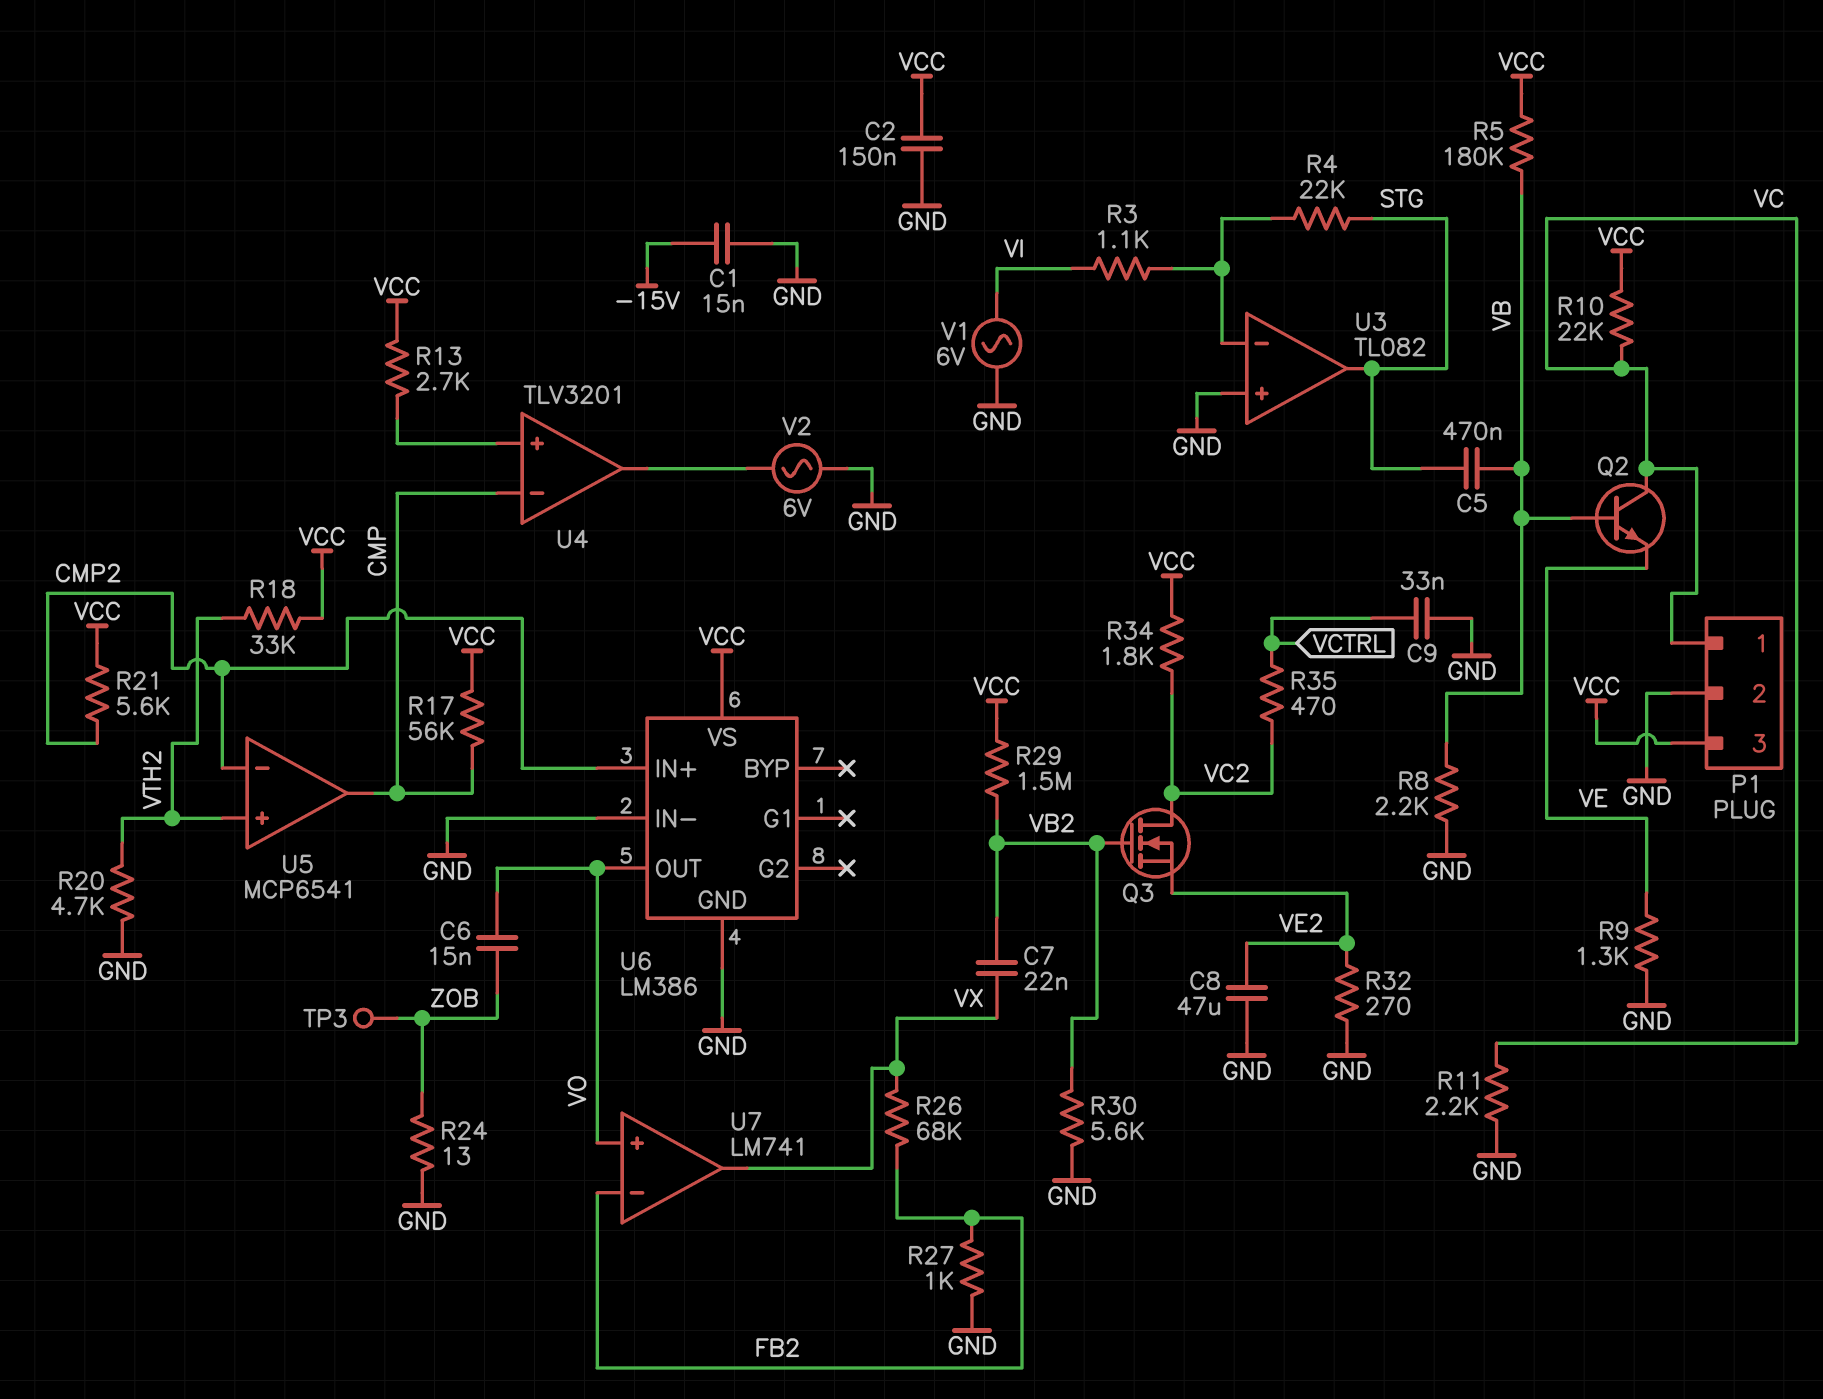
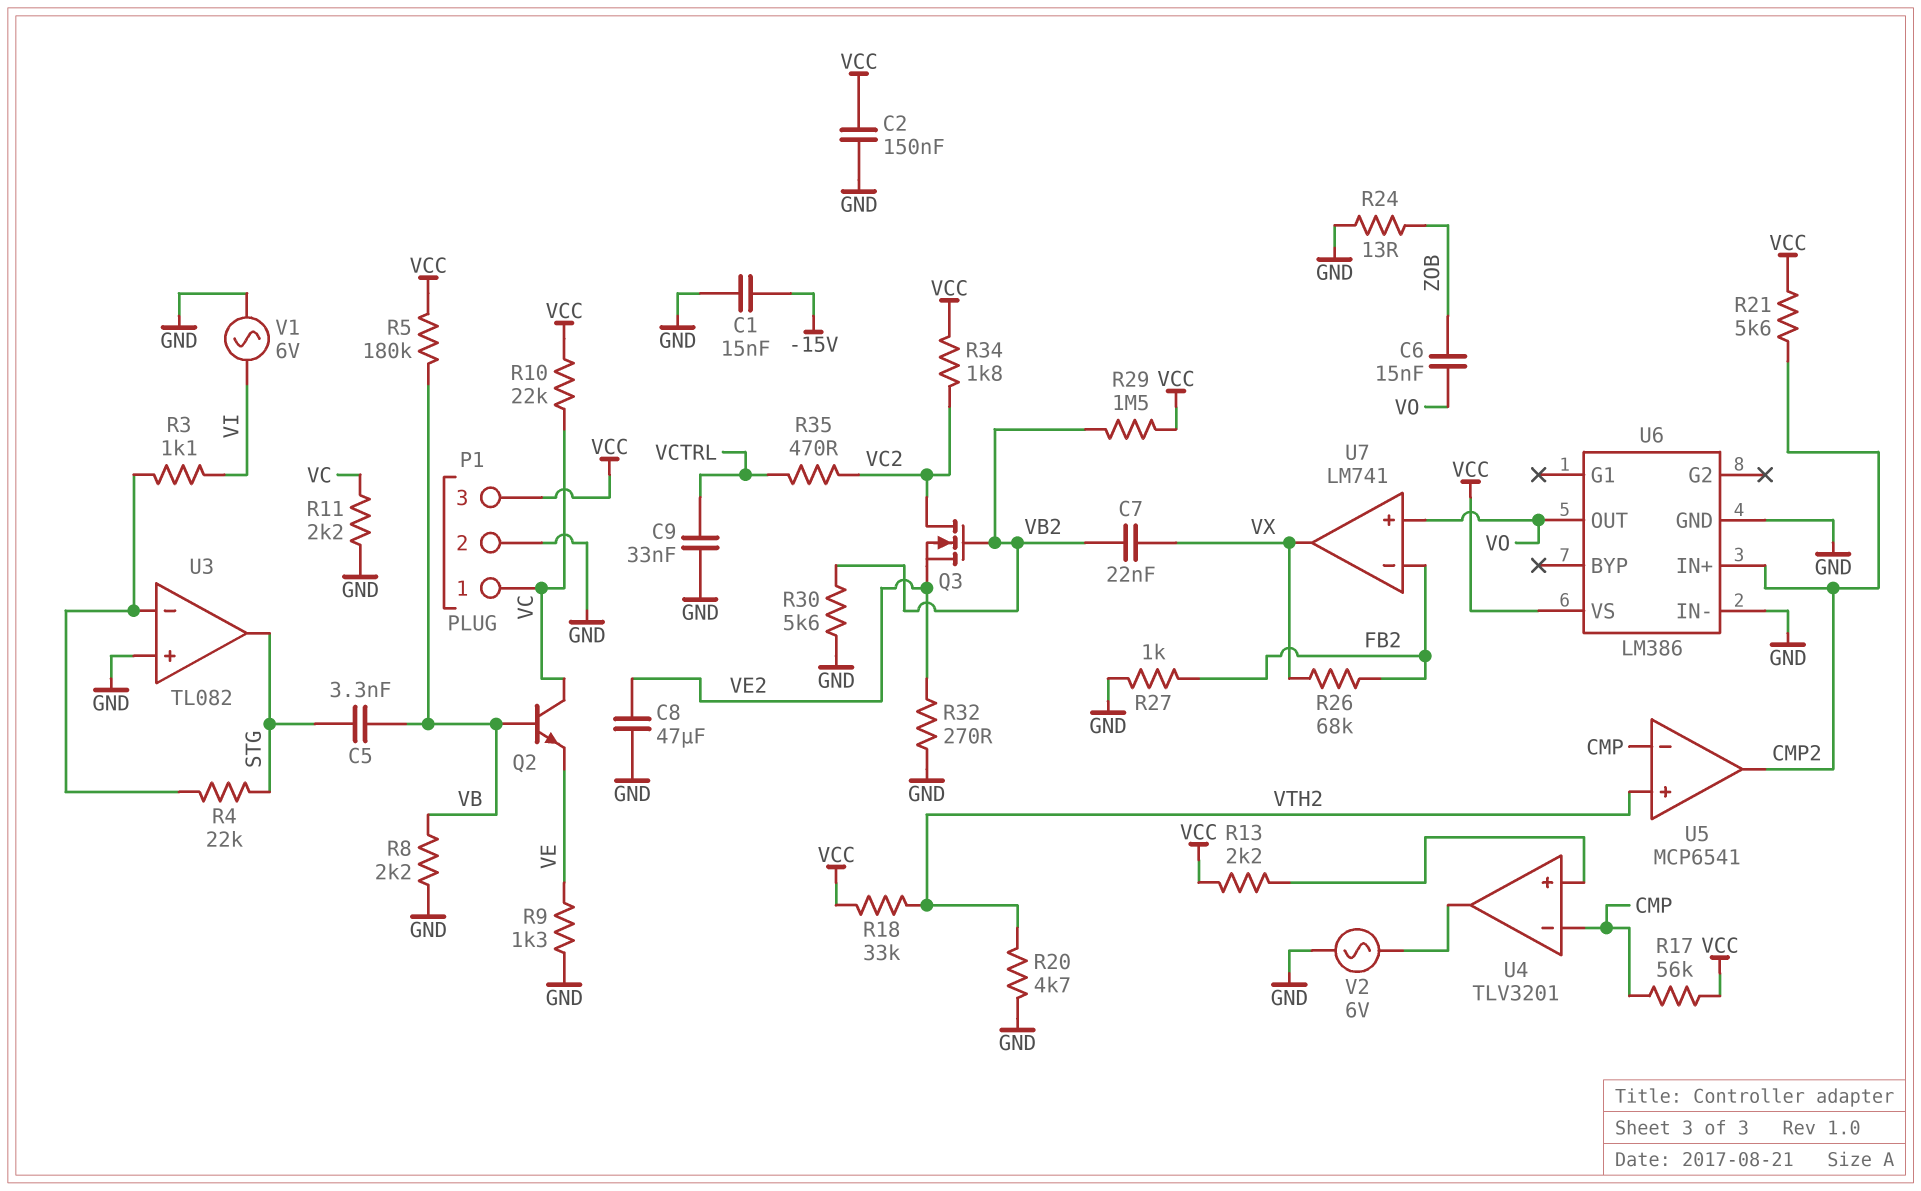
C5: 470nF (STG, VB) -> 3.3nF (STG, VB)
R13: 2.7k (U4/in+, VCC) -> 2.2k (U4/in+, VCC)
TP3: test point (ZOB) -> none
U5 pin in-: CMP2 -> CMP
U5 pin out: CMP -> CMP2

